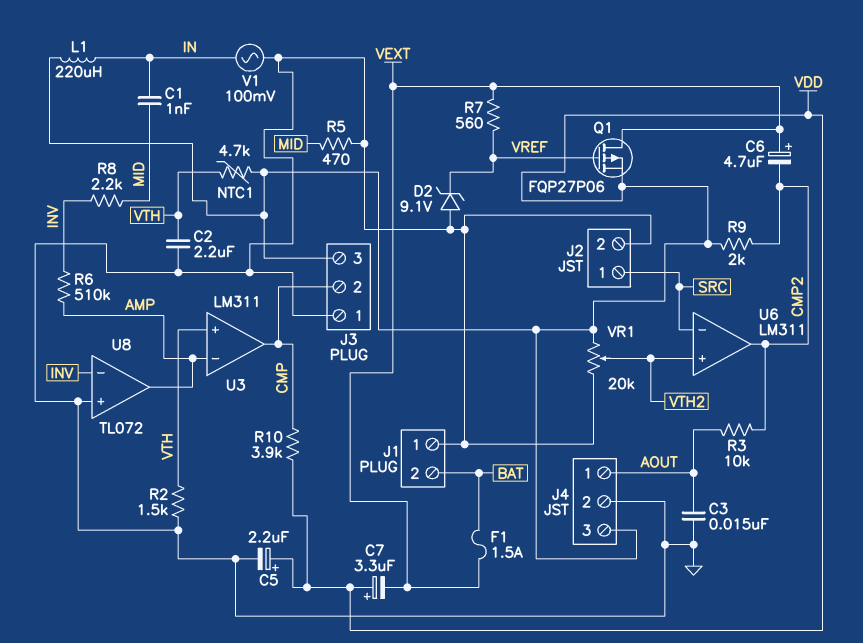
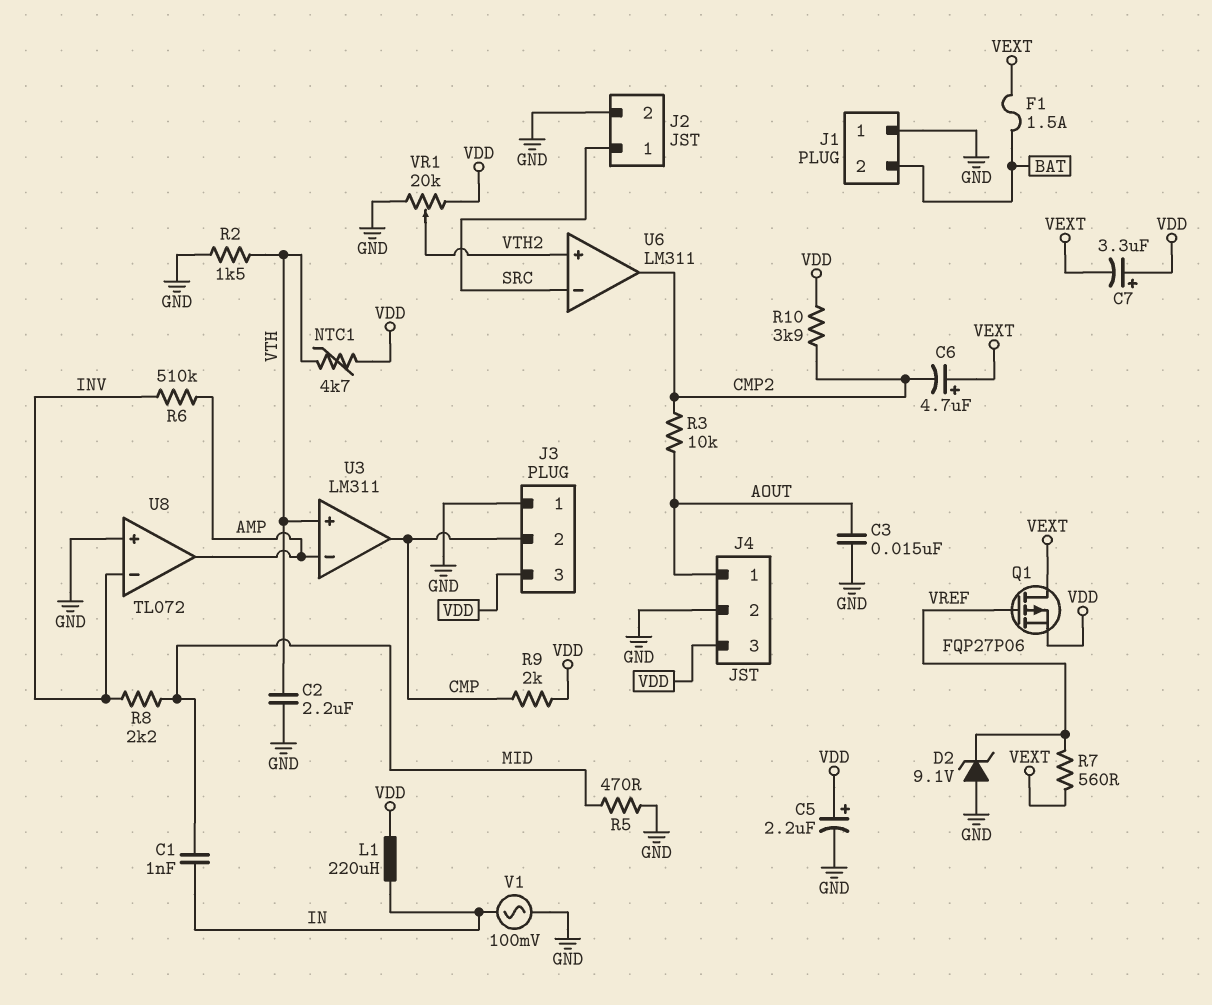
R9: 2k (CMP2, VDD) -> 2k (CMP, VDD)
R10: 3.9k (CMP, VDD) -> 3.9k (CMP2, VDD)

